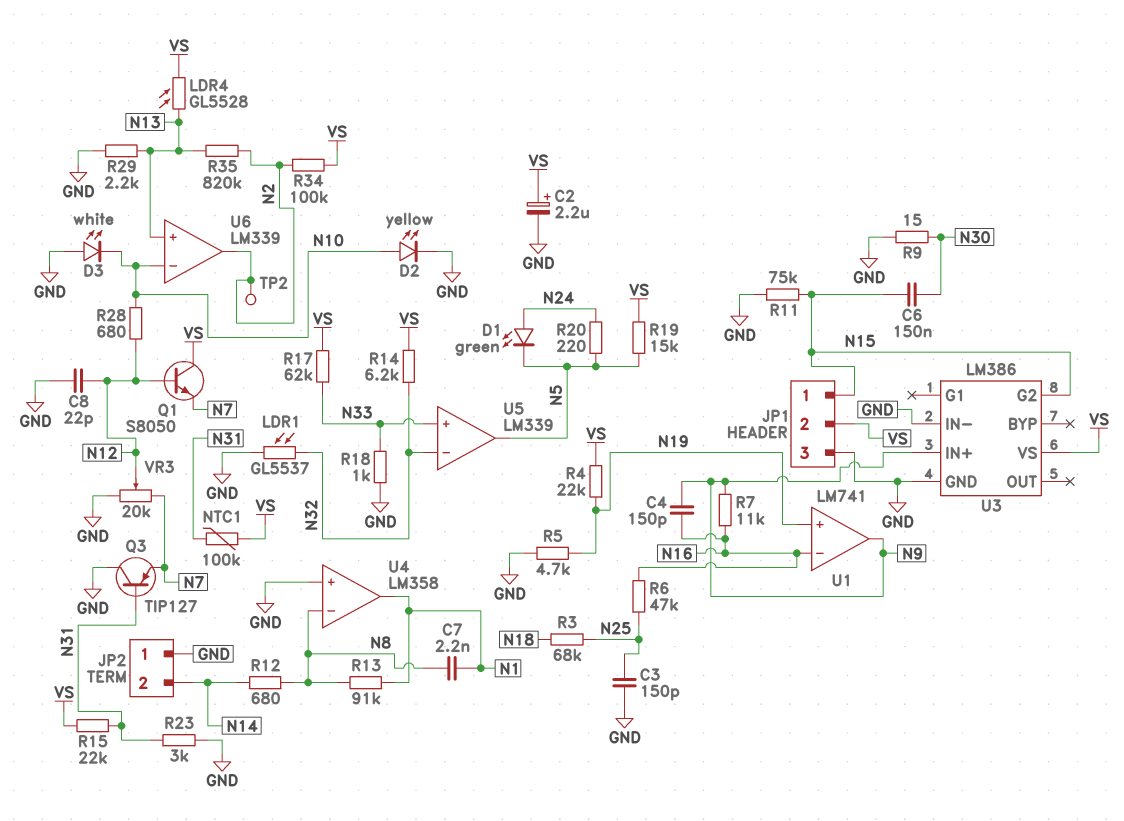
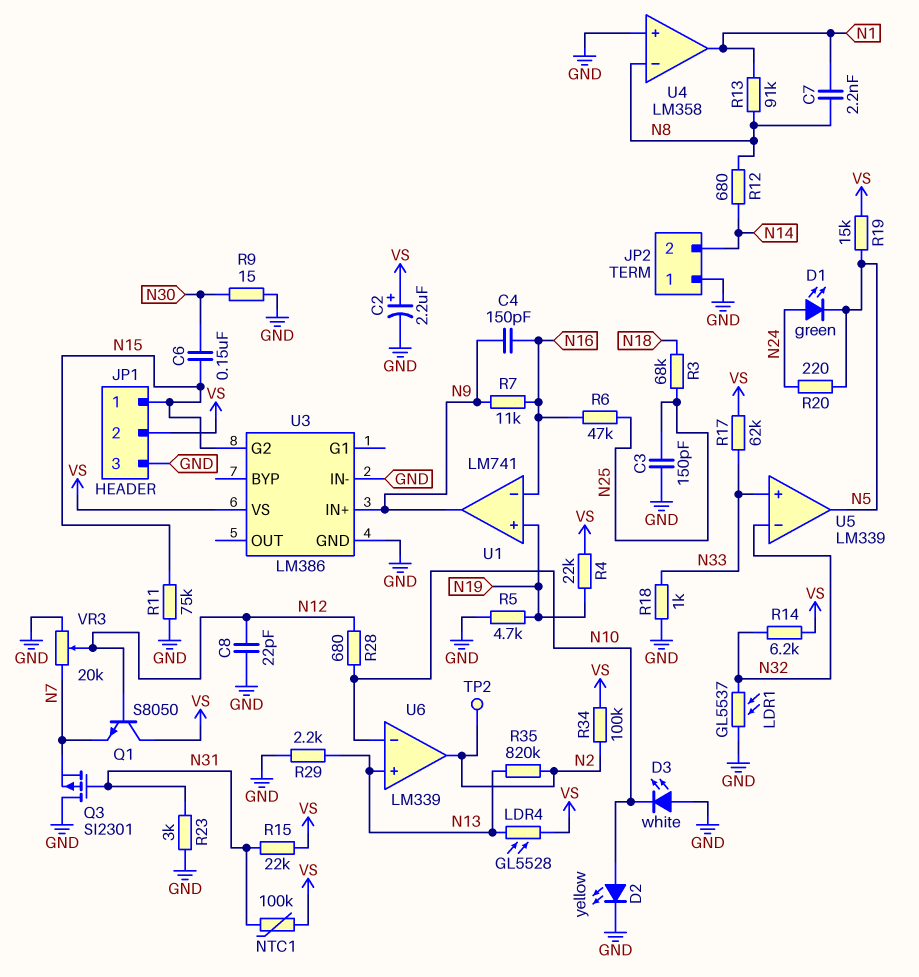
Q3: PNP TIP127 (B N31, C GND, E N7) -> PMOS SI2301 (G N31, D GND, S N7)

